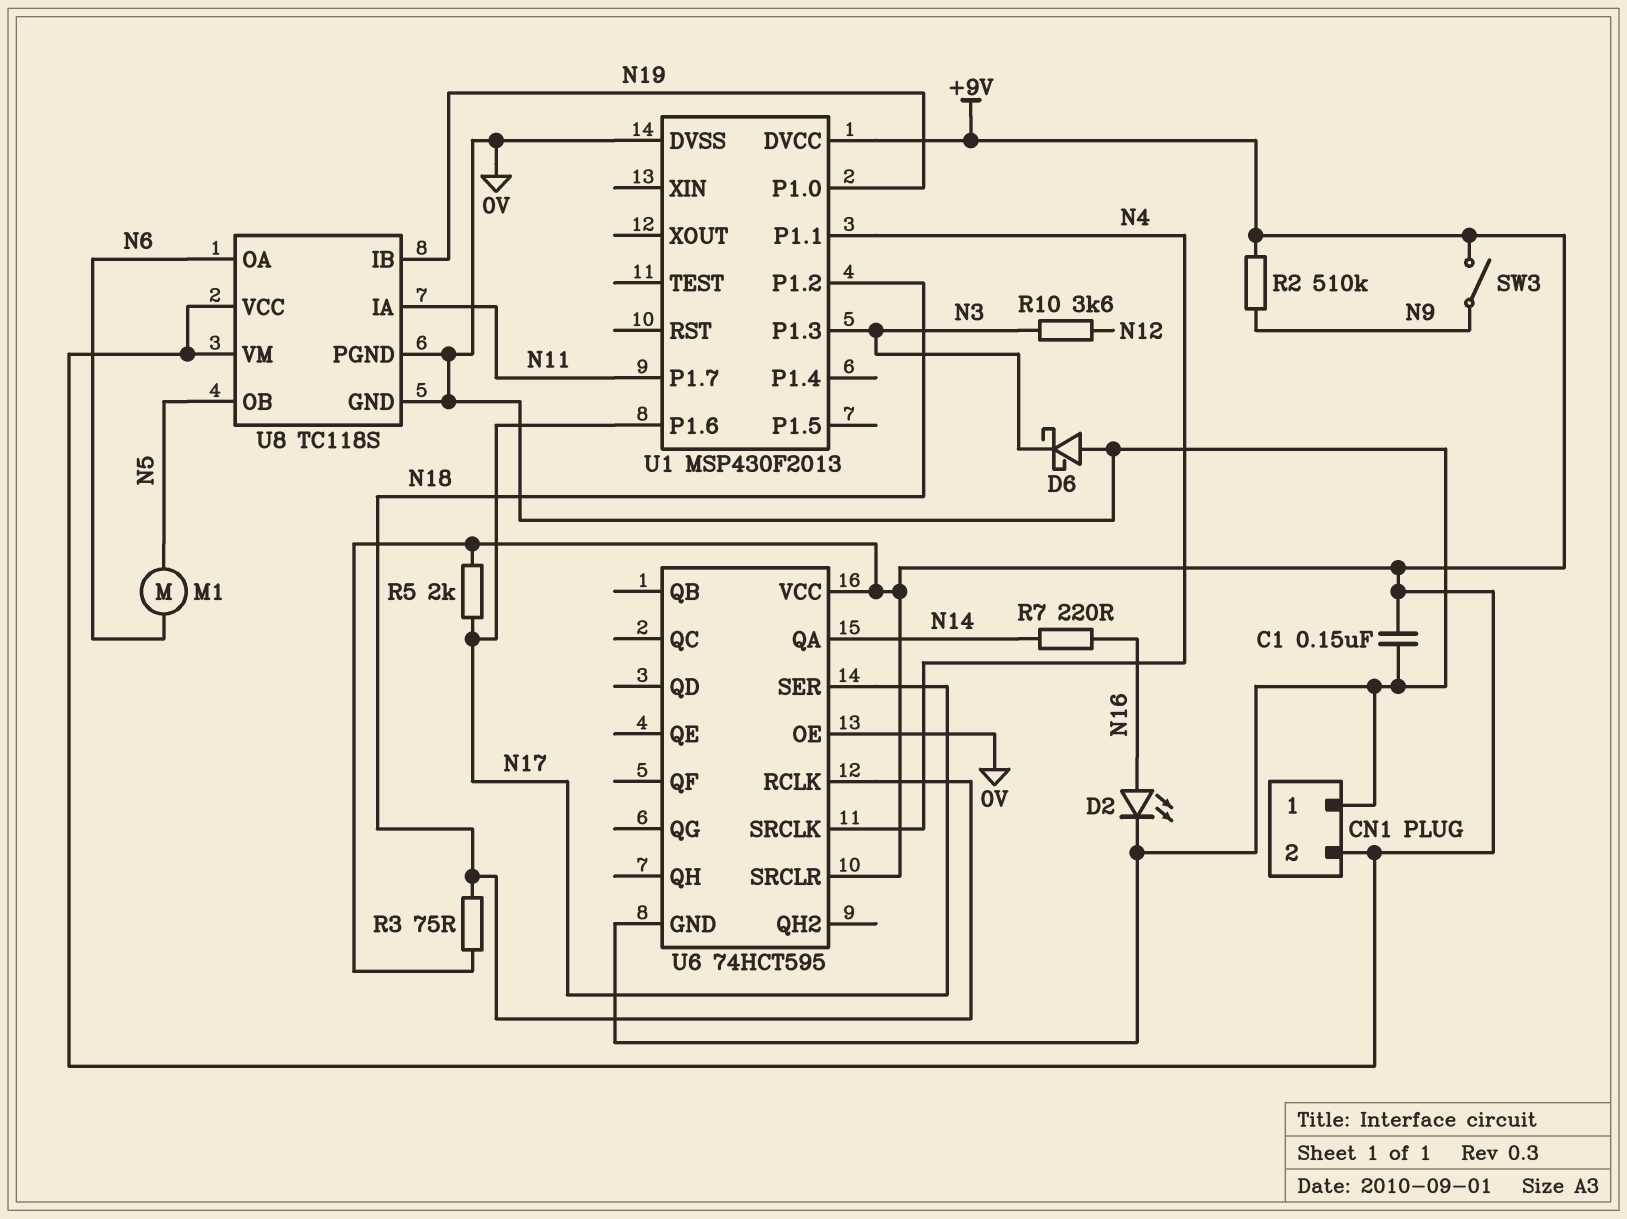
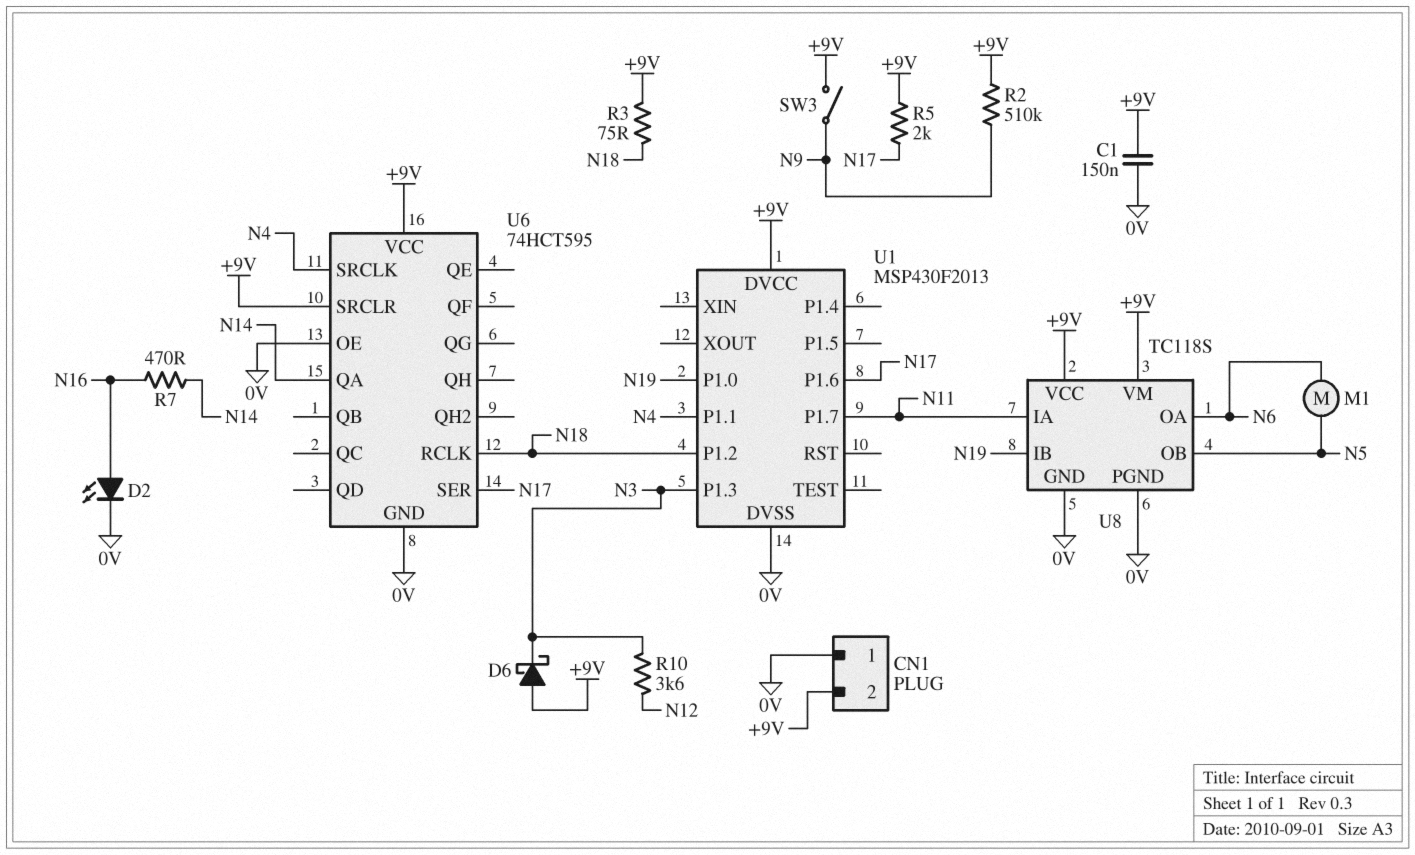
D6: schottky (A 0V, K N3) -> schottky (A +9V, K N3)
R7: 220 (N14, N16) -> 470 (N14, N16)

